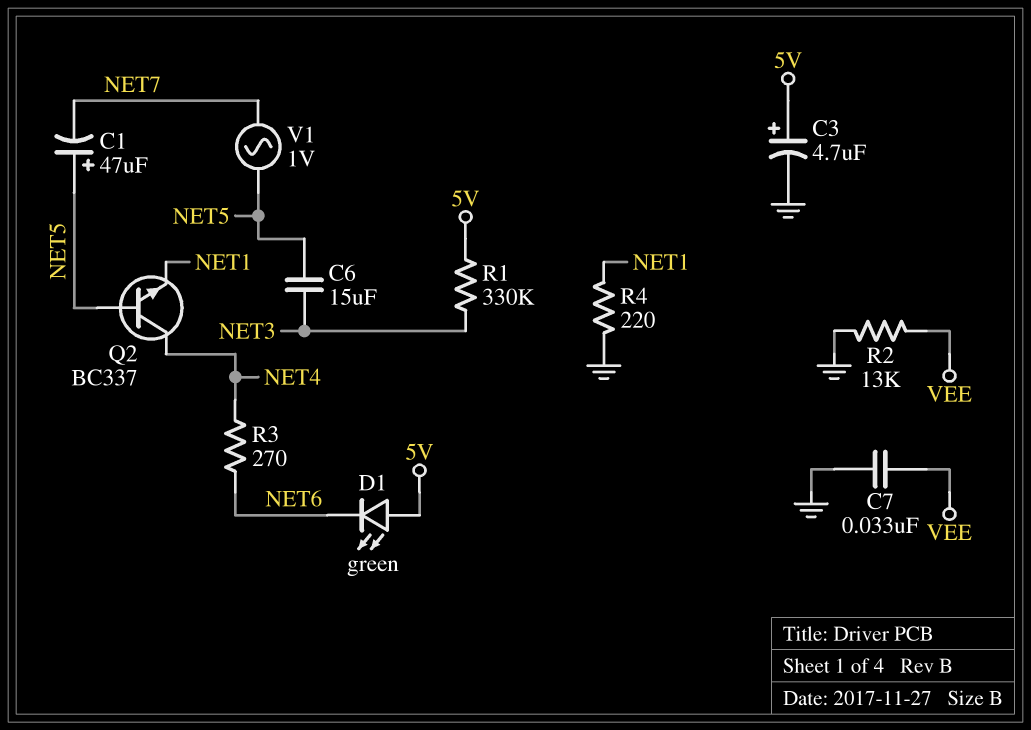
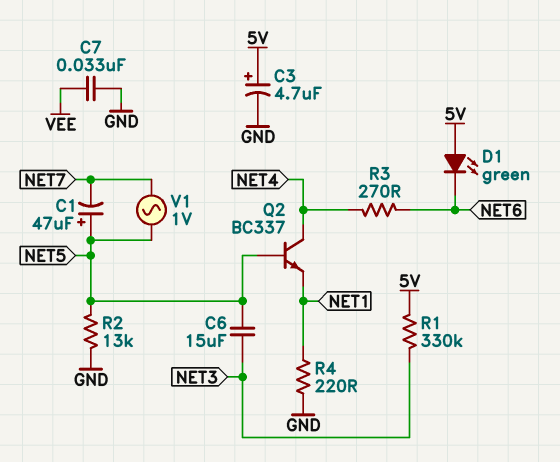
R2: 13k (GND, VEE) -> 13k (GND, NET5)

